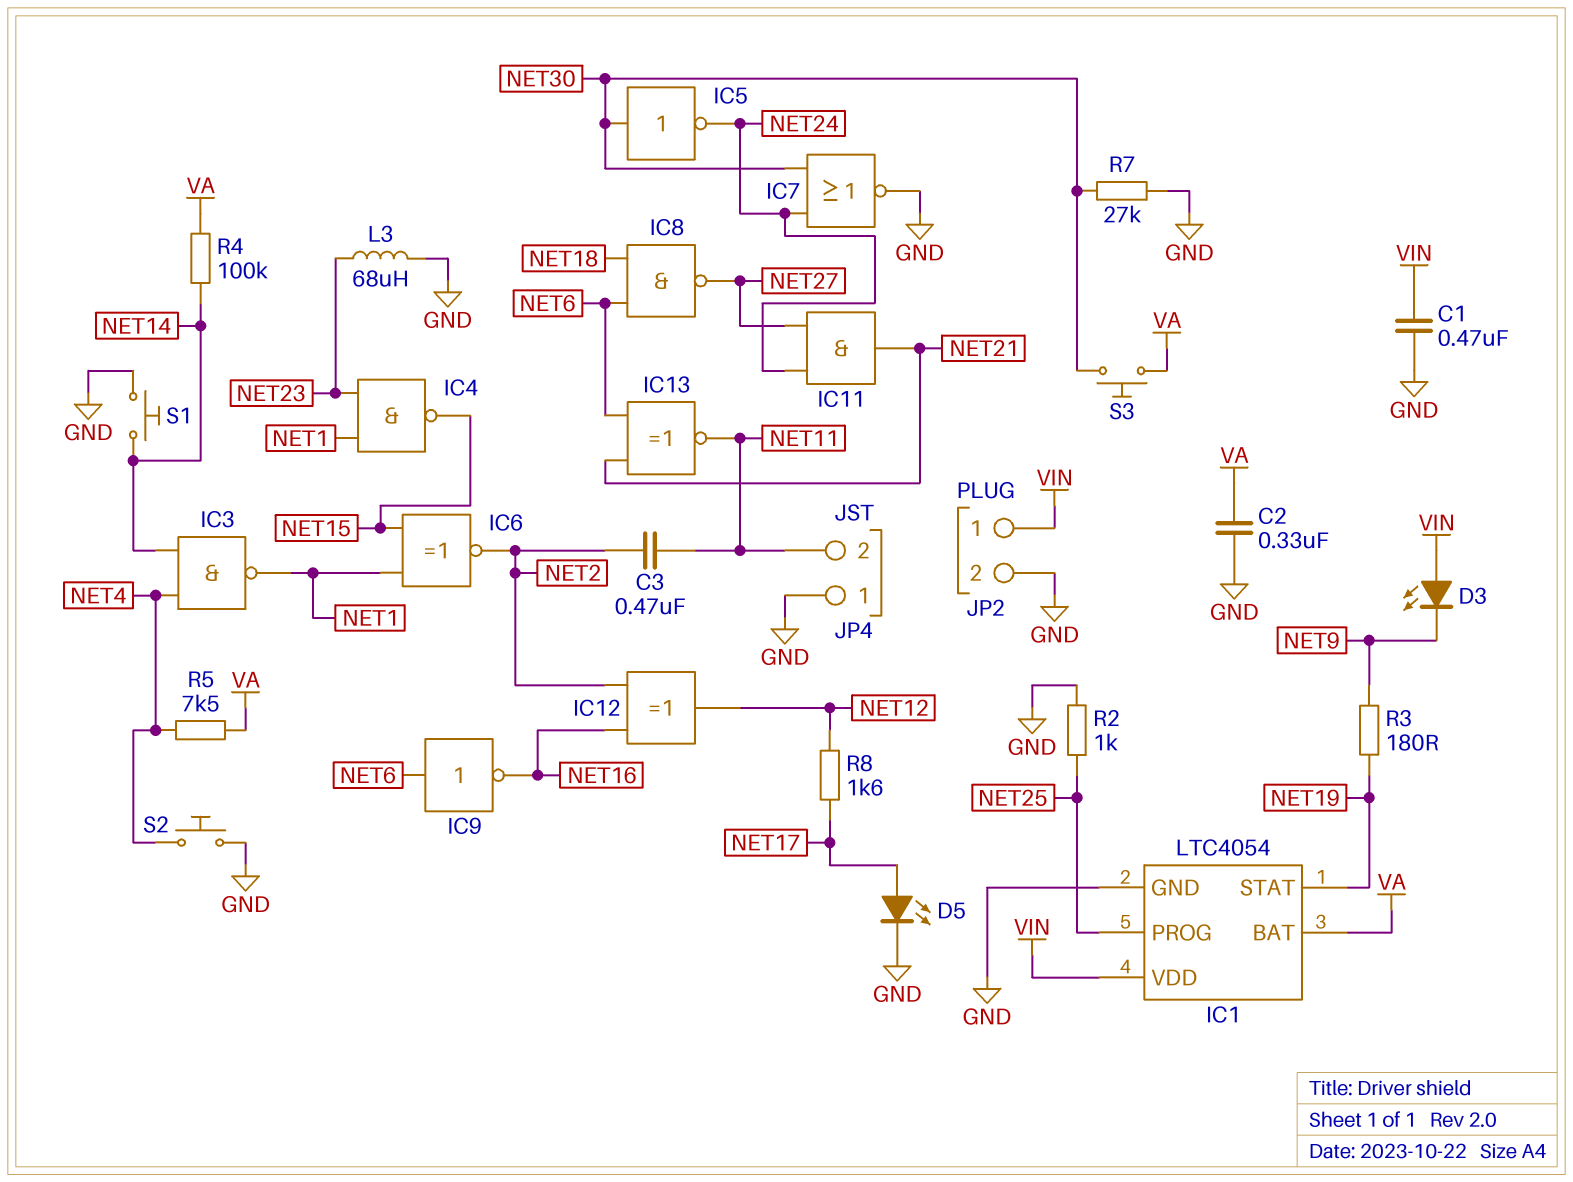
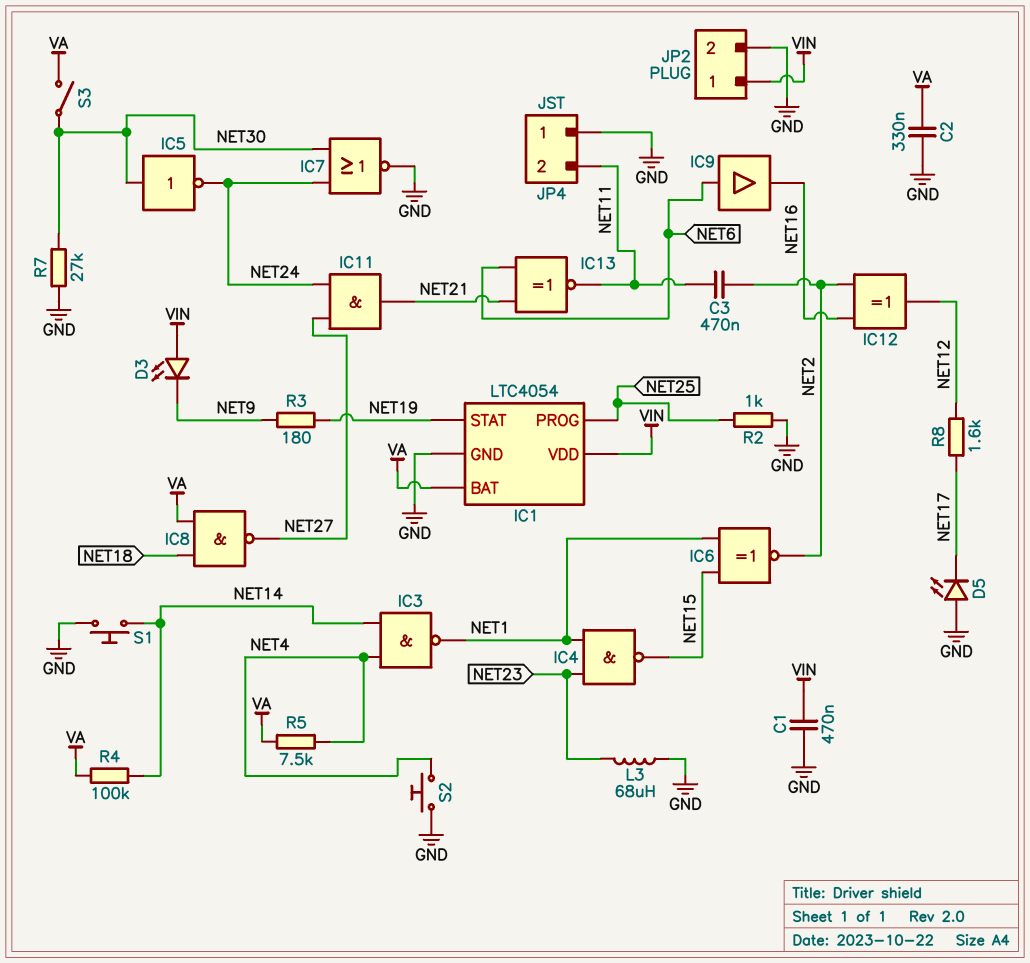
D5: LED (A NET17, K GND) -> LED (A GND, K NET17)
IC8: NAND (in NET6, in NET18, out NET27) -> NAND (in NET18, in VA, out NET27)
IC9: NOT (in NET6, out NET16) -> buffer (in NET6, out NET16)
S3: button (NET30, VA) -> switch (NET30, VA)

